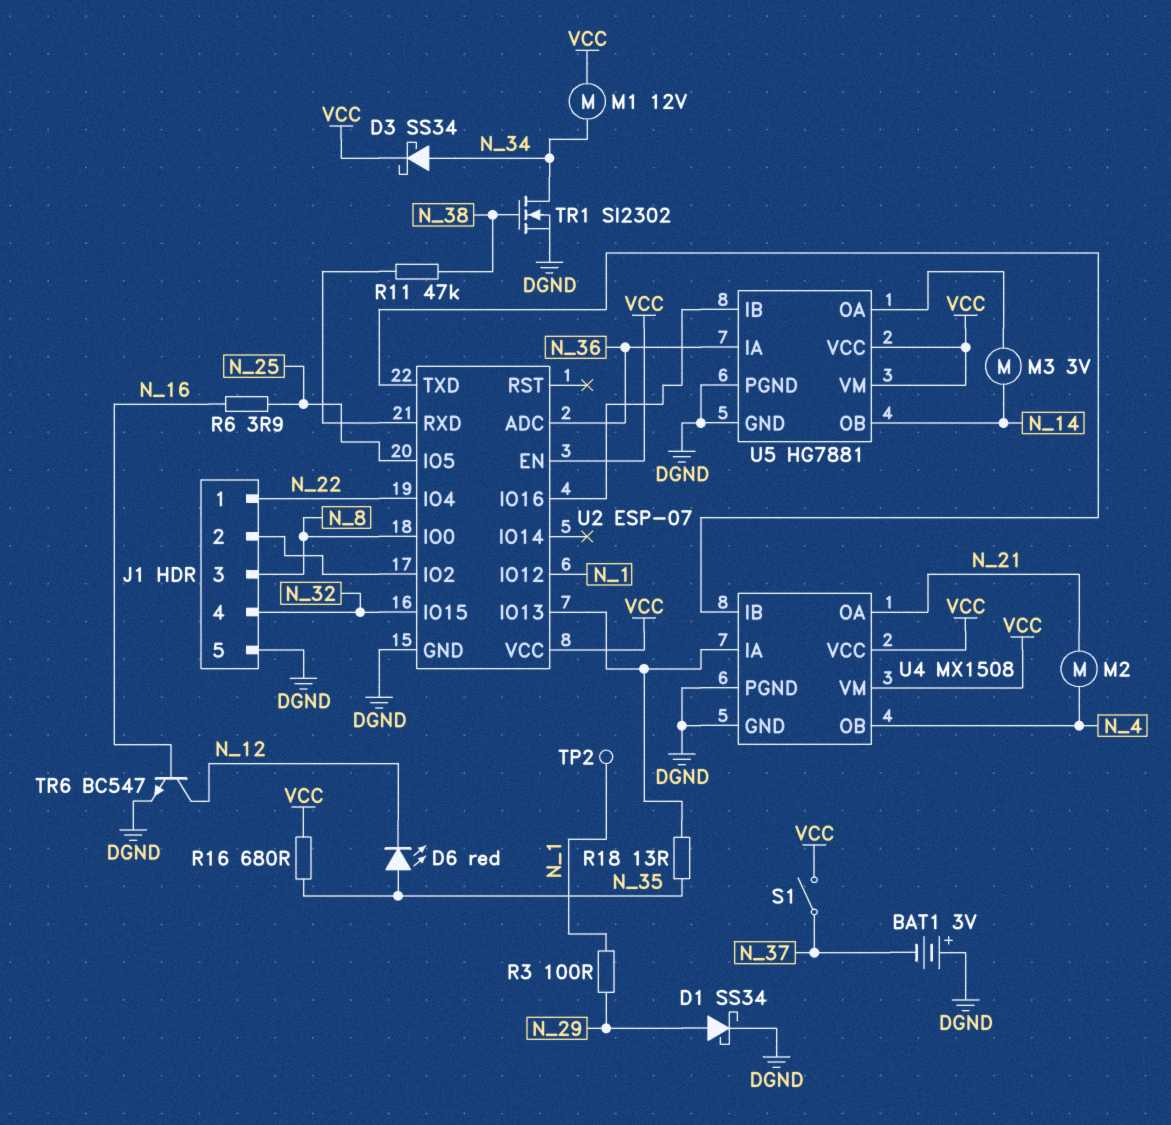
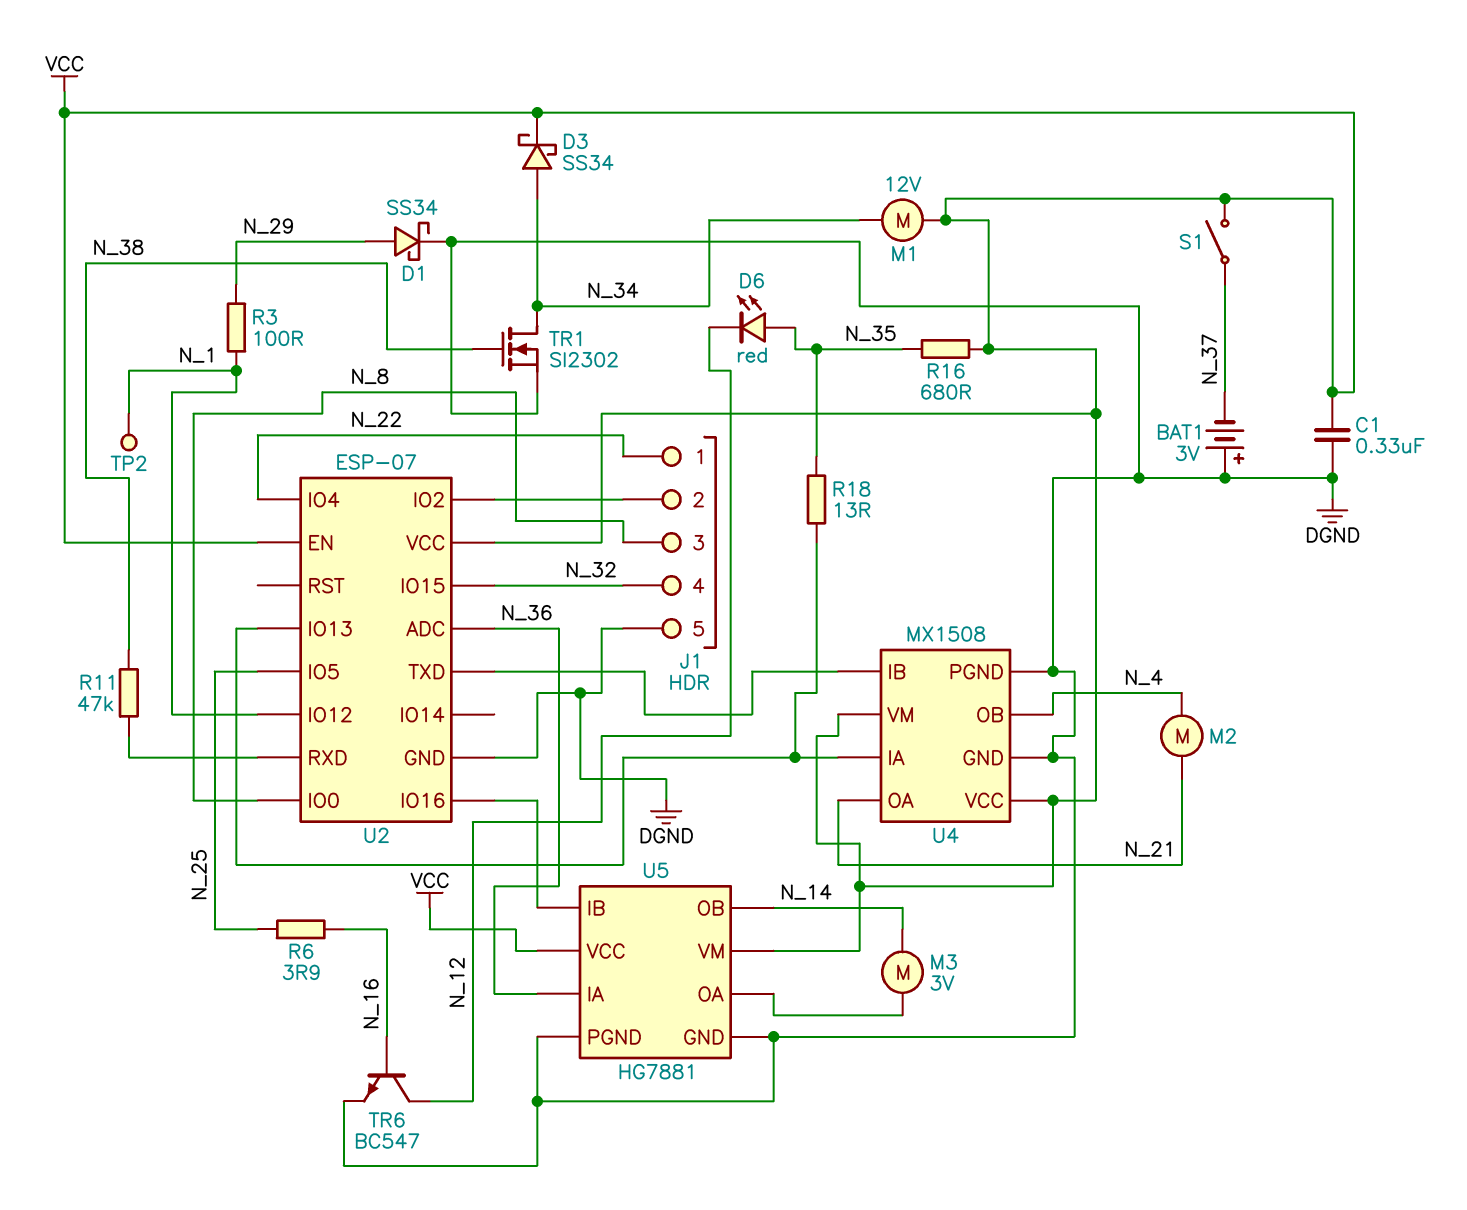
C1: none -> 330nF (DGND, VCC)

